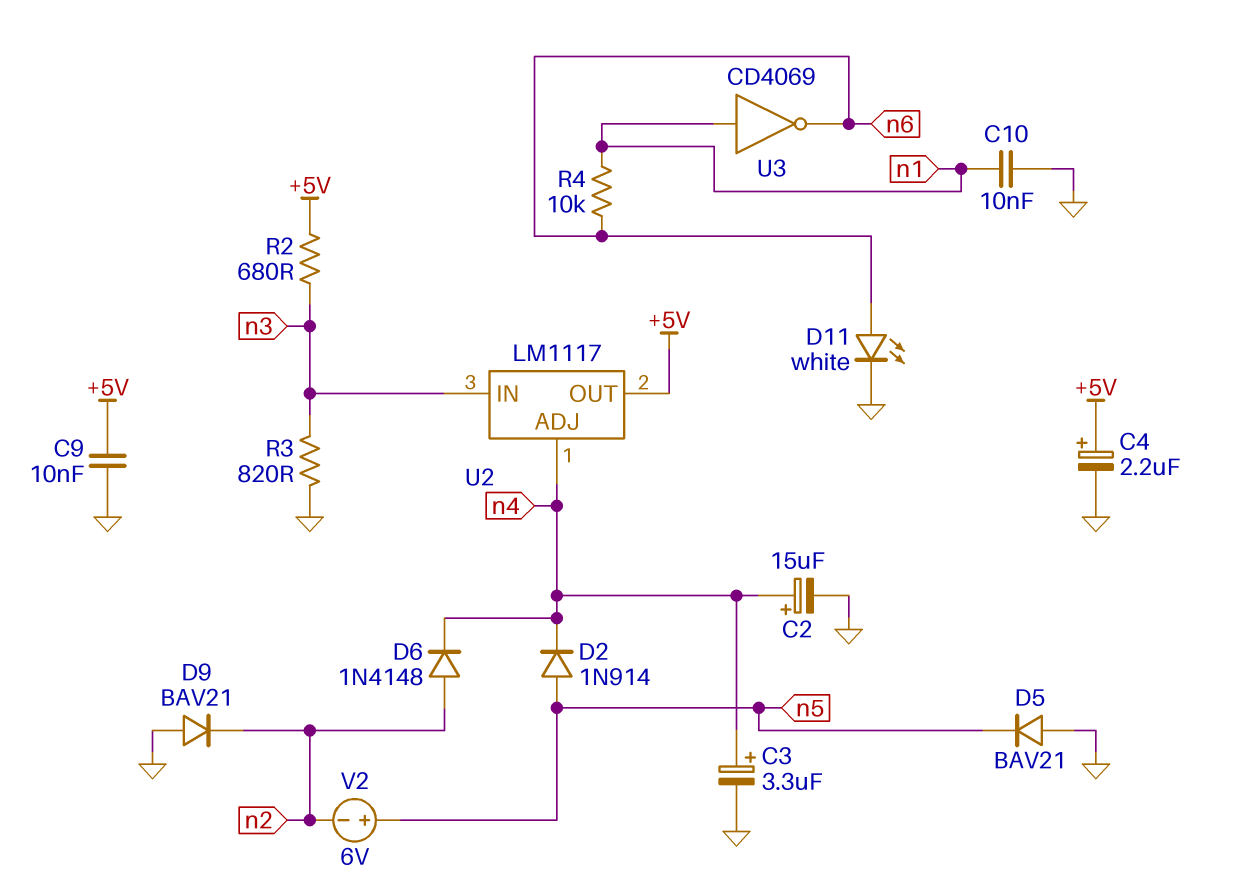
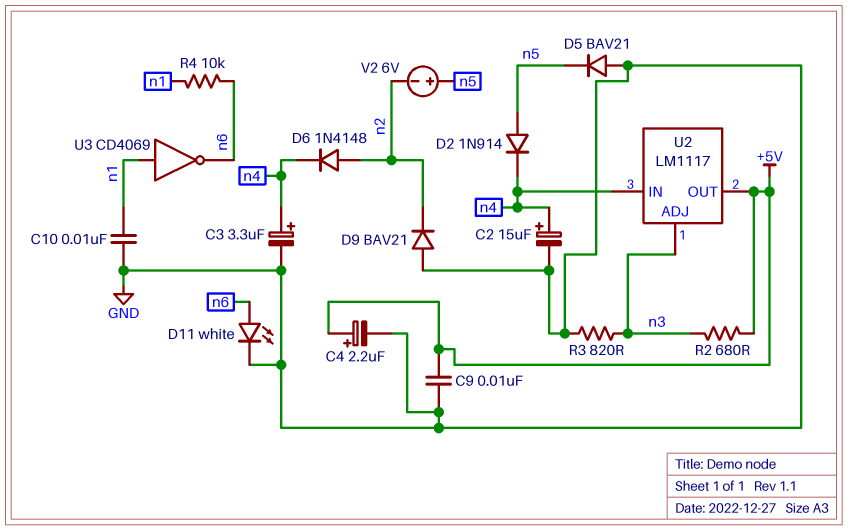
U2 pin ADJ: n4 -> n3
U2 pin IN: n3 -> n4

